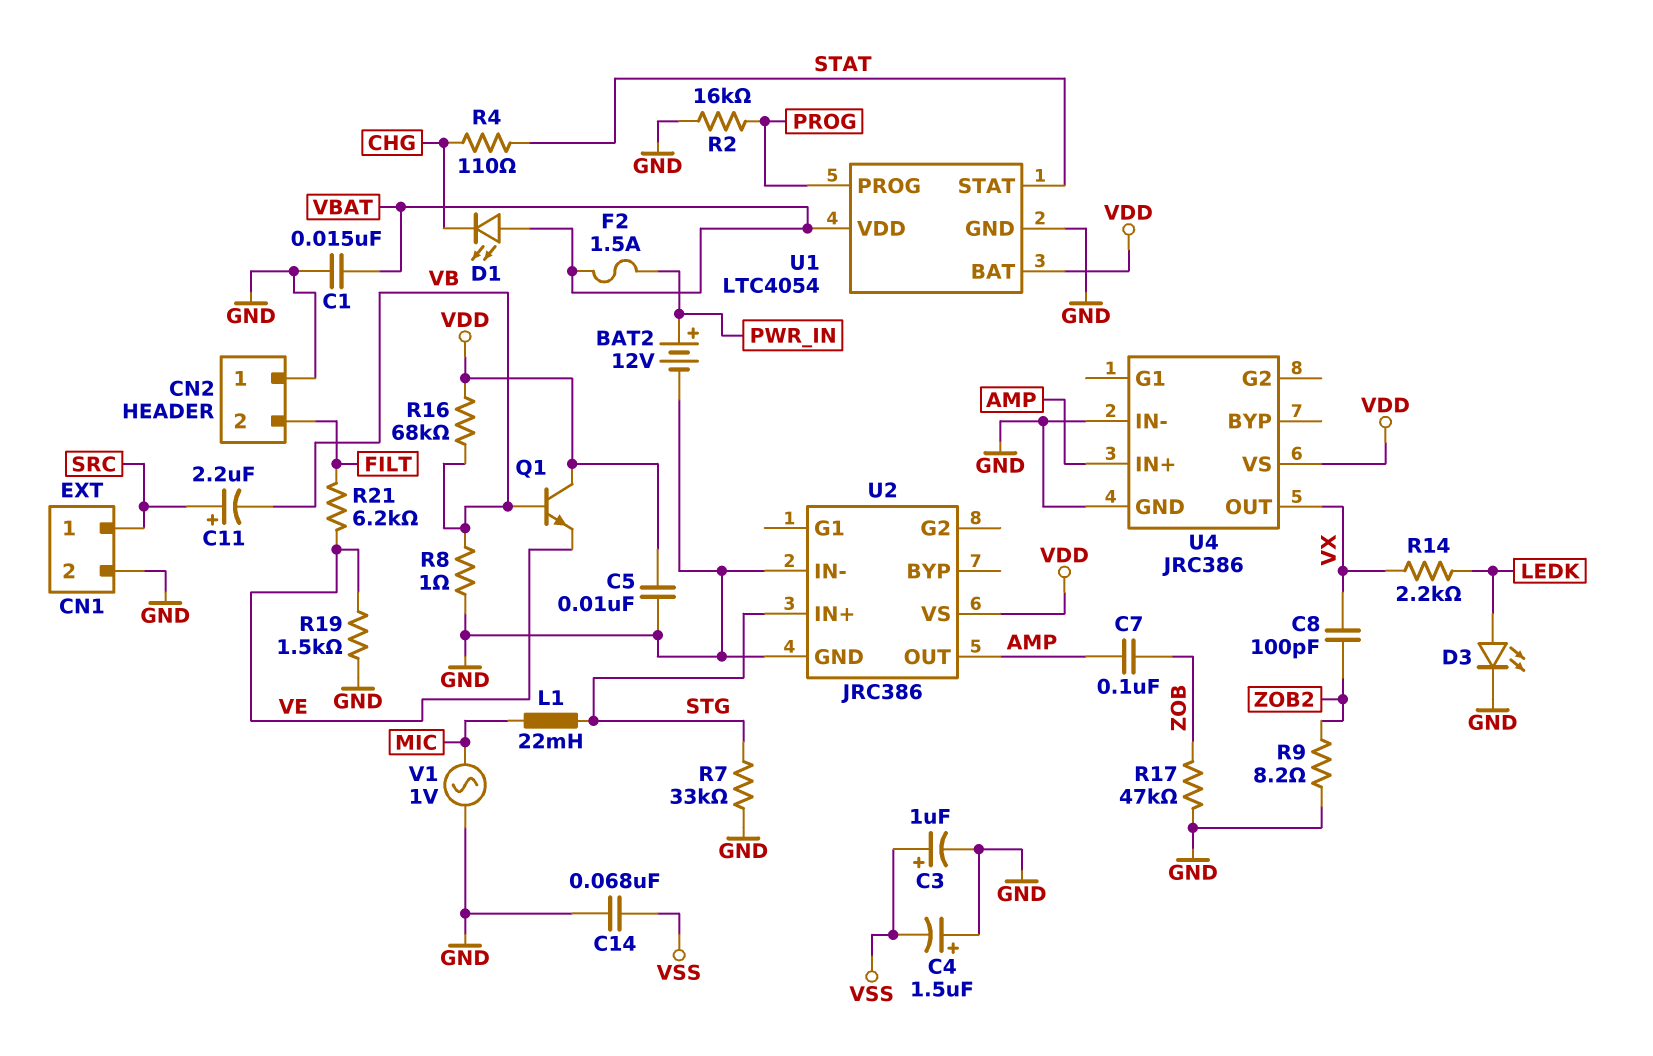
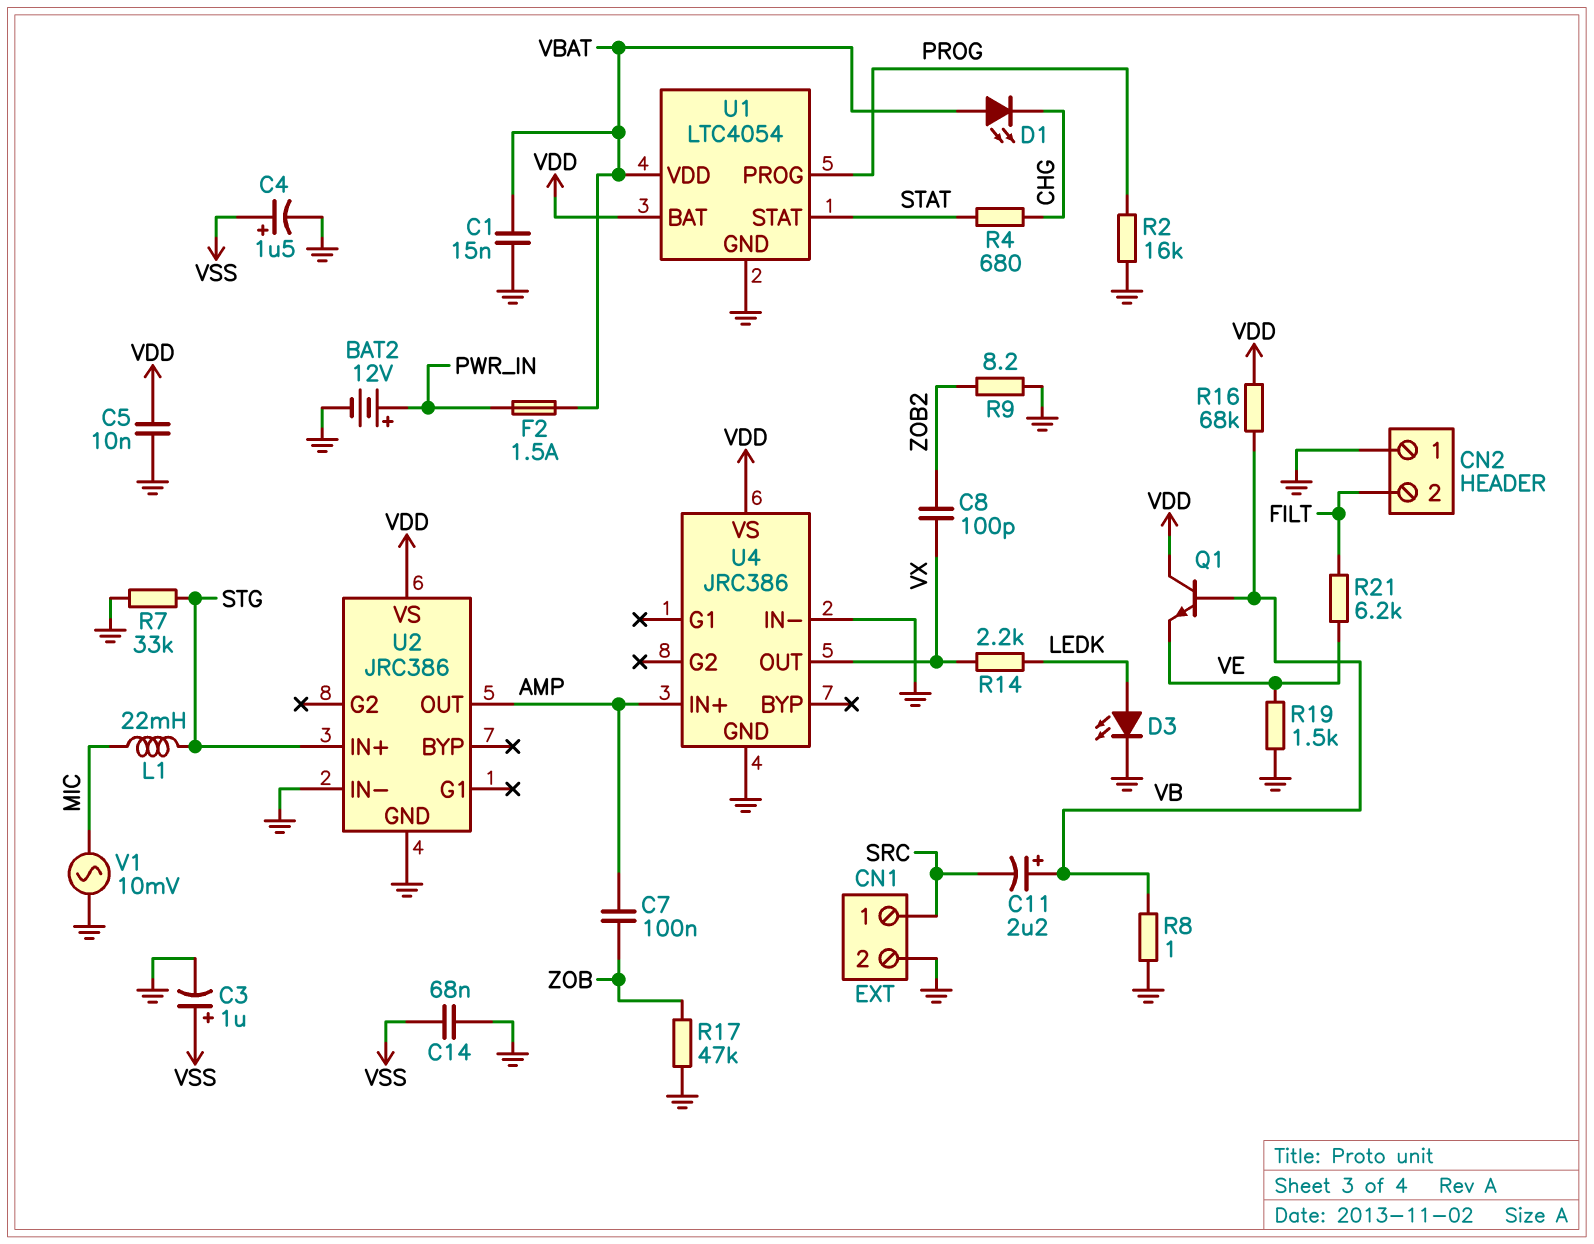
C4: 1.5uF (plus GND, minus VSS) -> 1.5uF (plus VSS, minus GND)
C11: 2.2uF (plus SRC, minus VB) -> 2.2uF (plus VB, minus SRC)
R4: 110 (CHG, STAT) -> 680 (CHG, STAT)
V1: AC 1V (GND, MIC) -> AC 10mV (GND, MIC)

